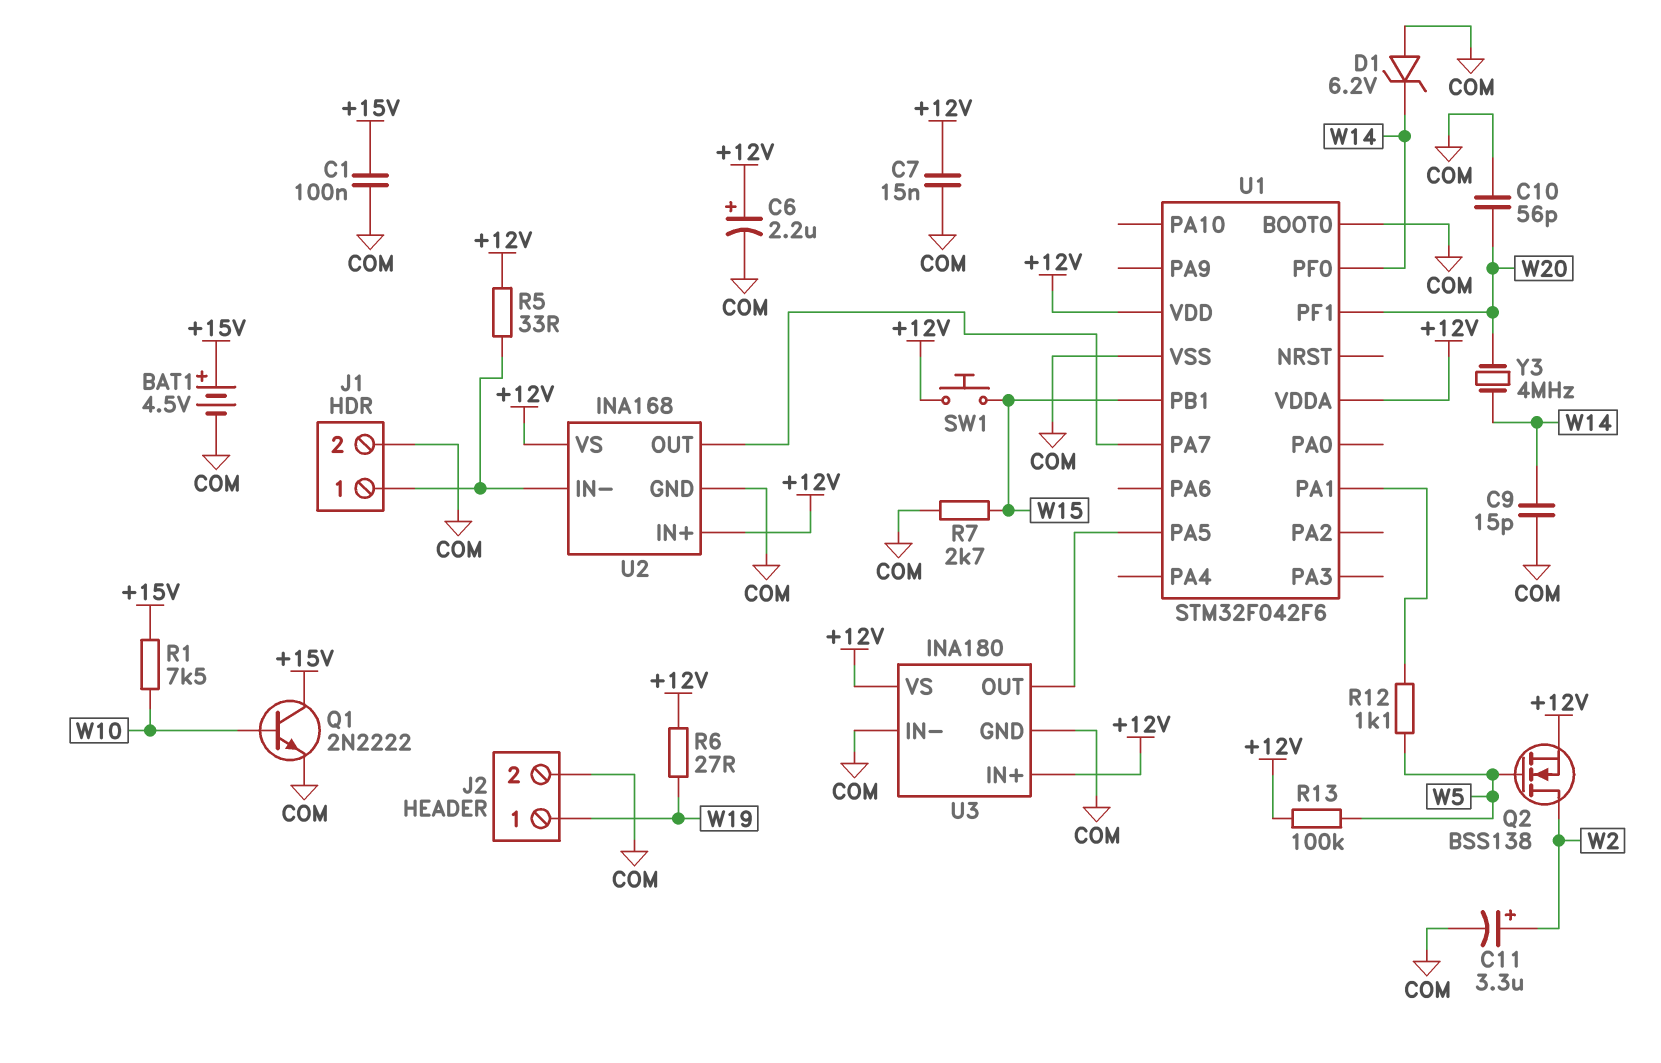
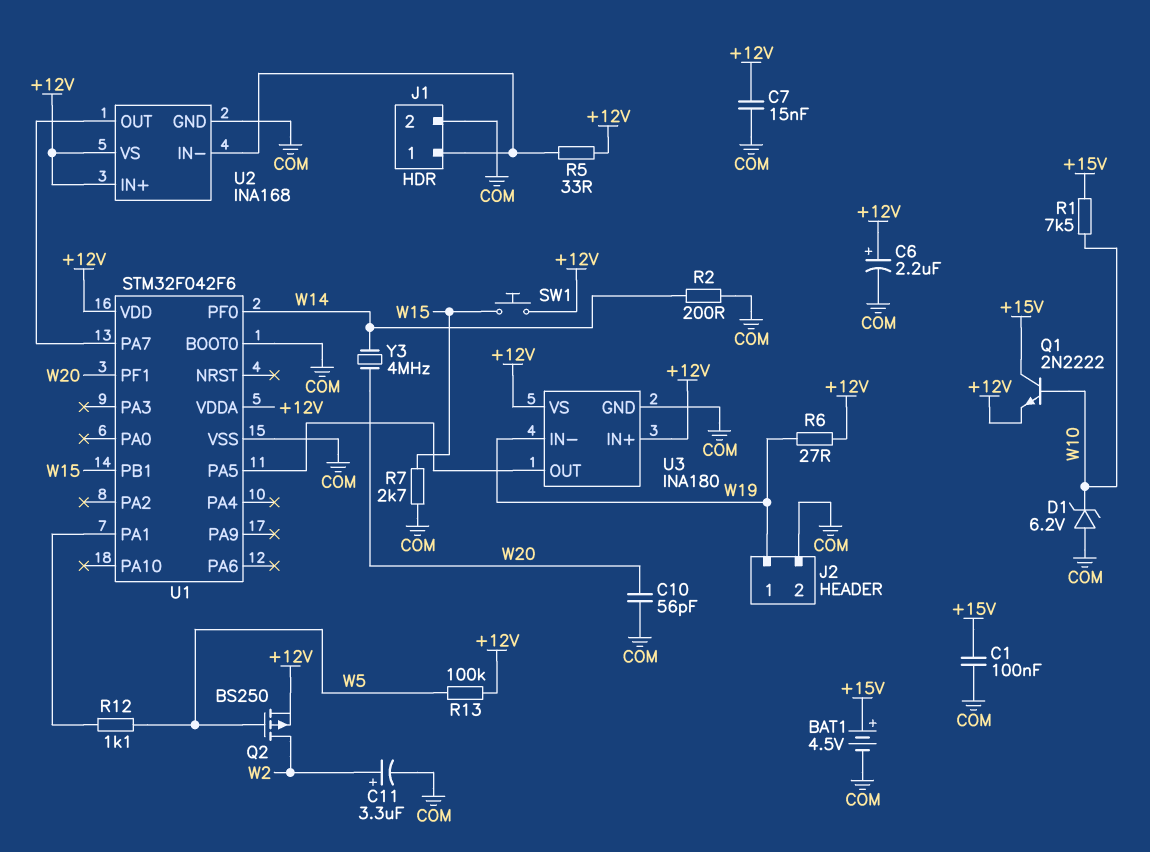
C9: 15pF (COM, W14) -> none
D1: zener 6.2V (A COM, K W14) -> zener 6.2V (A COM, K W10)
Q1: NPN 2N2222 (B W10, C +15V, E COM) -> NPN 2N2222 (B W10, C +15V, E +12V)
Q2: NMOS BSS138 (G W5, D W2, S +12V) -> PMOS BS250 (G W5, D W2, S +12V)
R2: none -> 200 (COM, W14)
U3 pin IN-: COM -> W19

